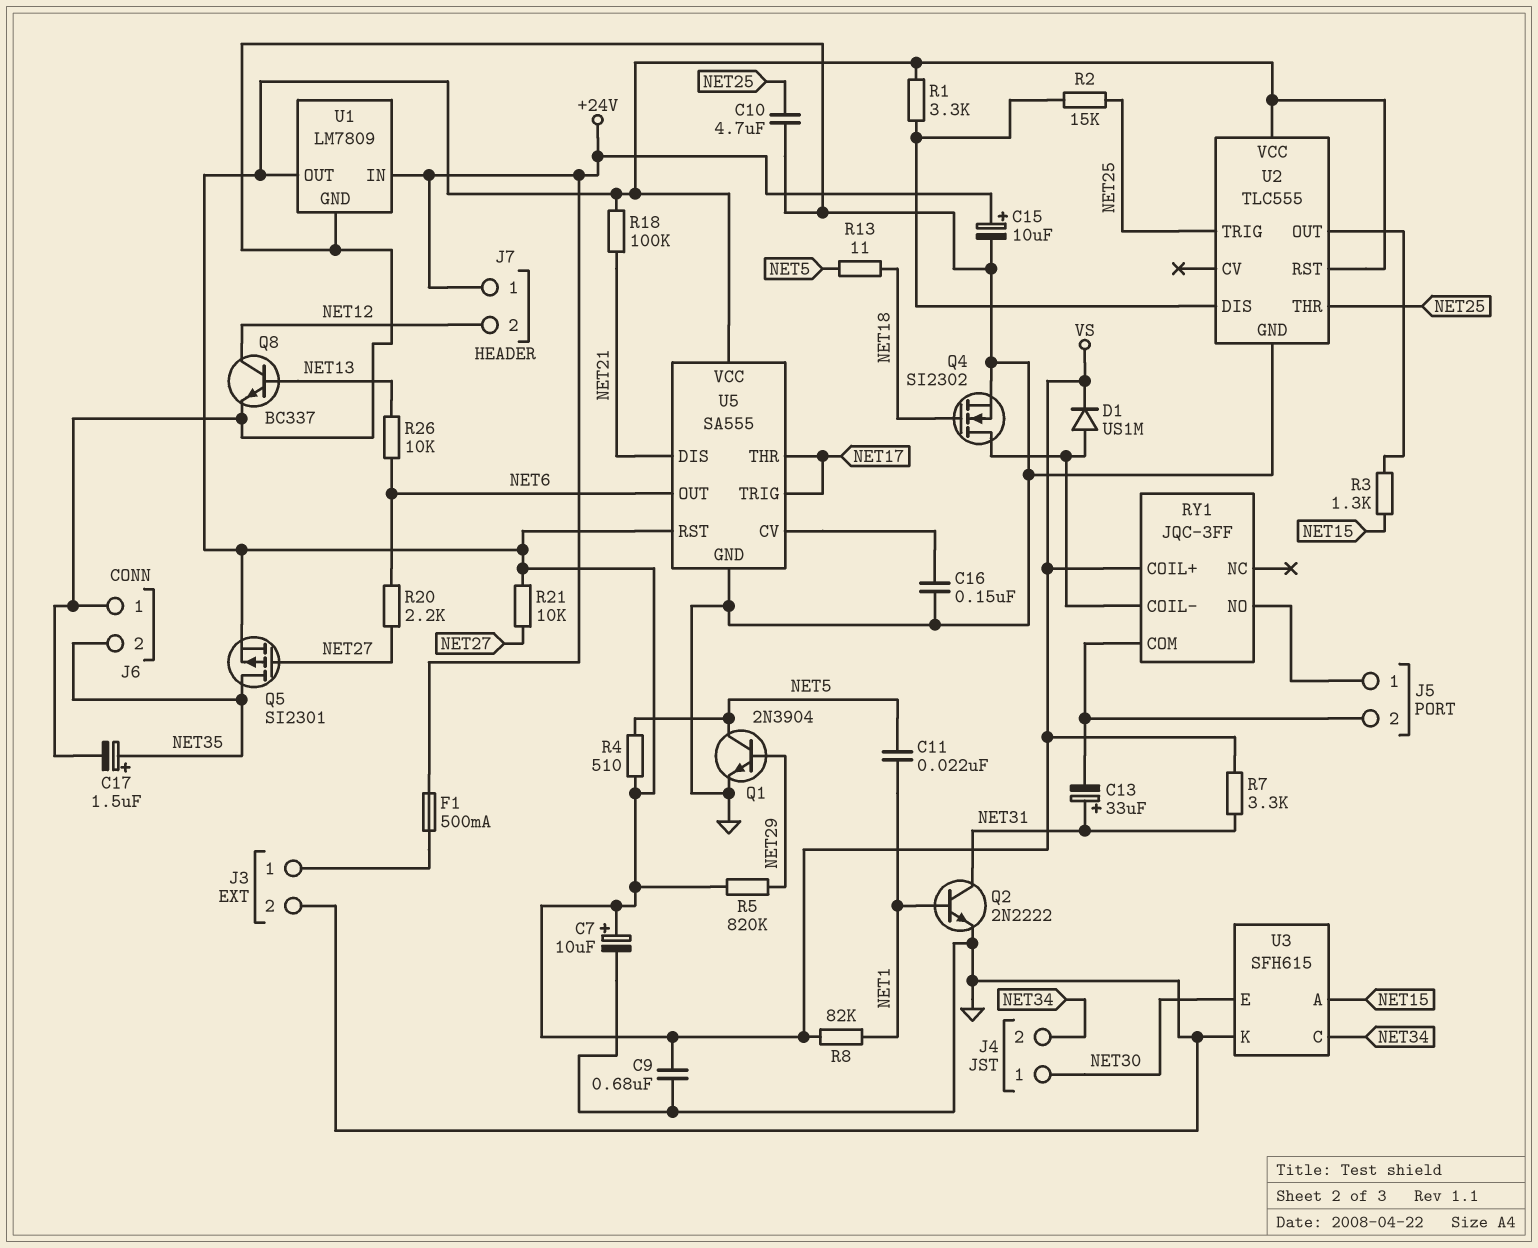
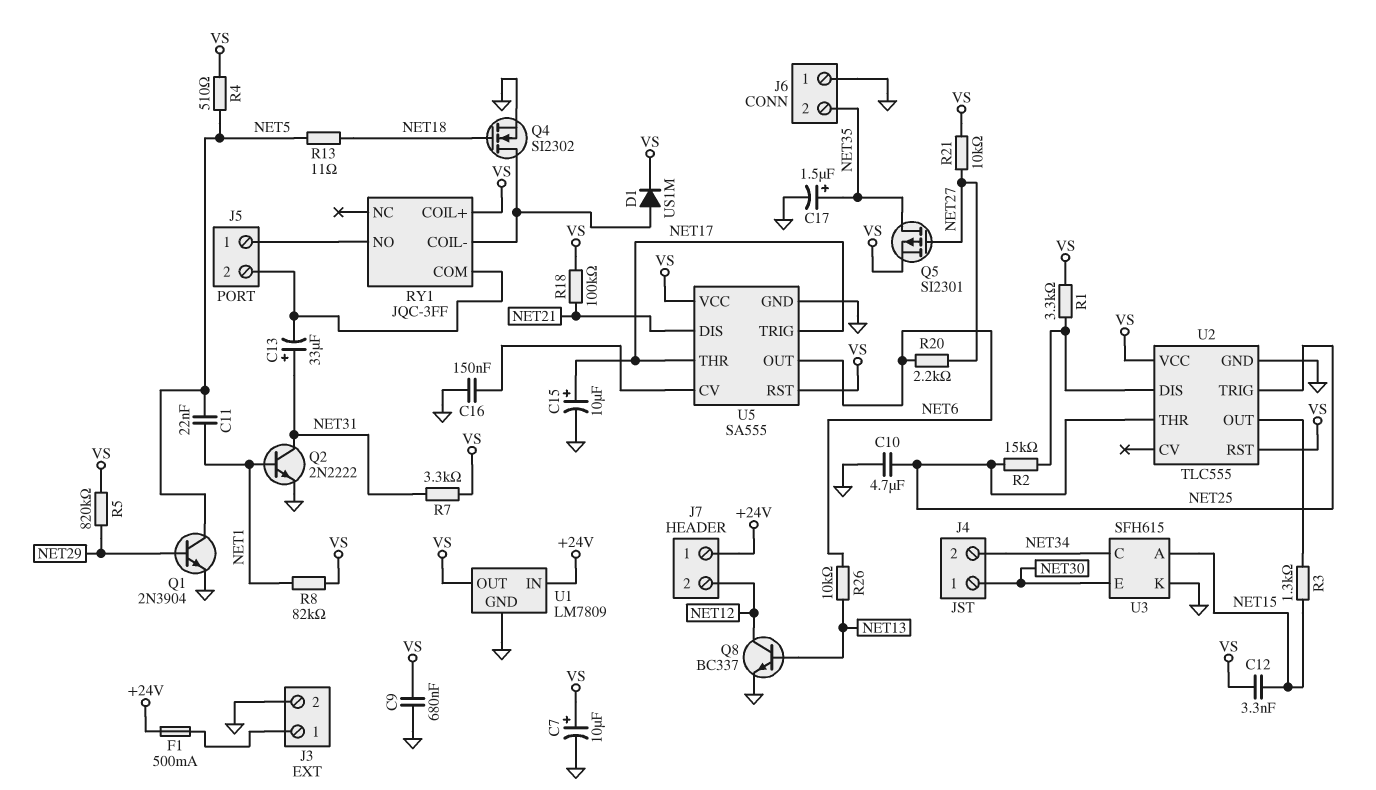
C12: none -> 3.3nF (NET15, VS)
C15: 10uF (plus +24V, minus GND) -> 10uF (plus NET17, minus GND)

